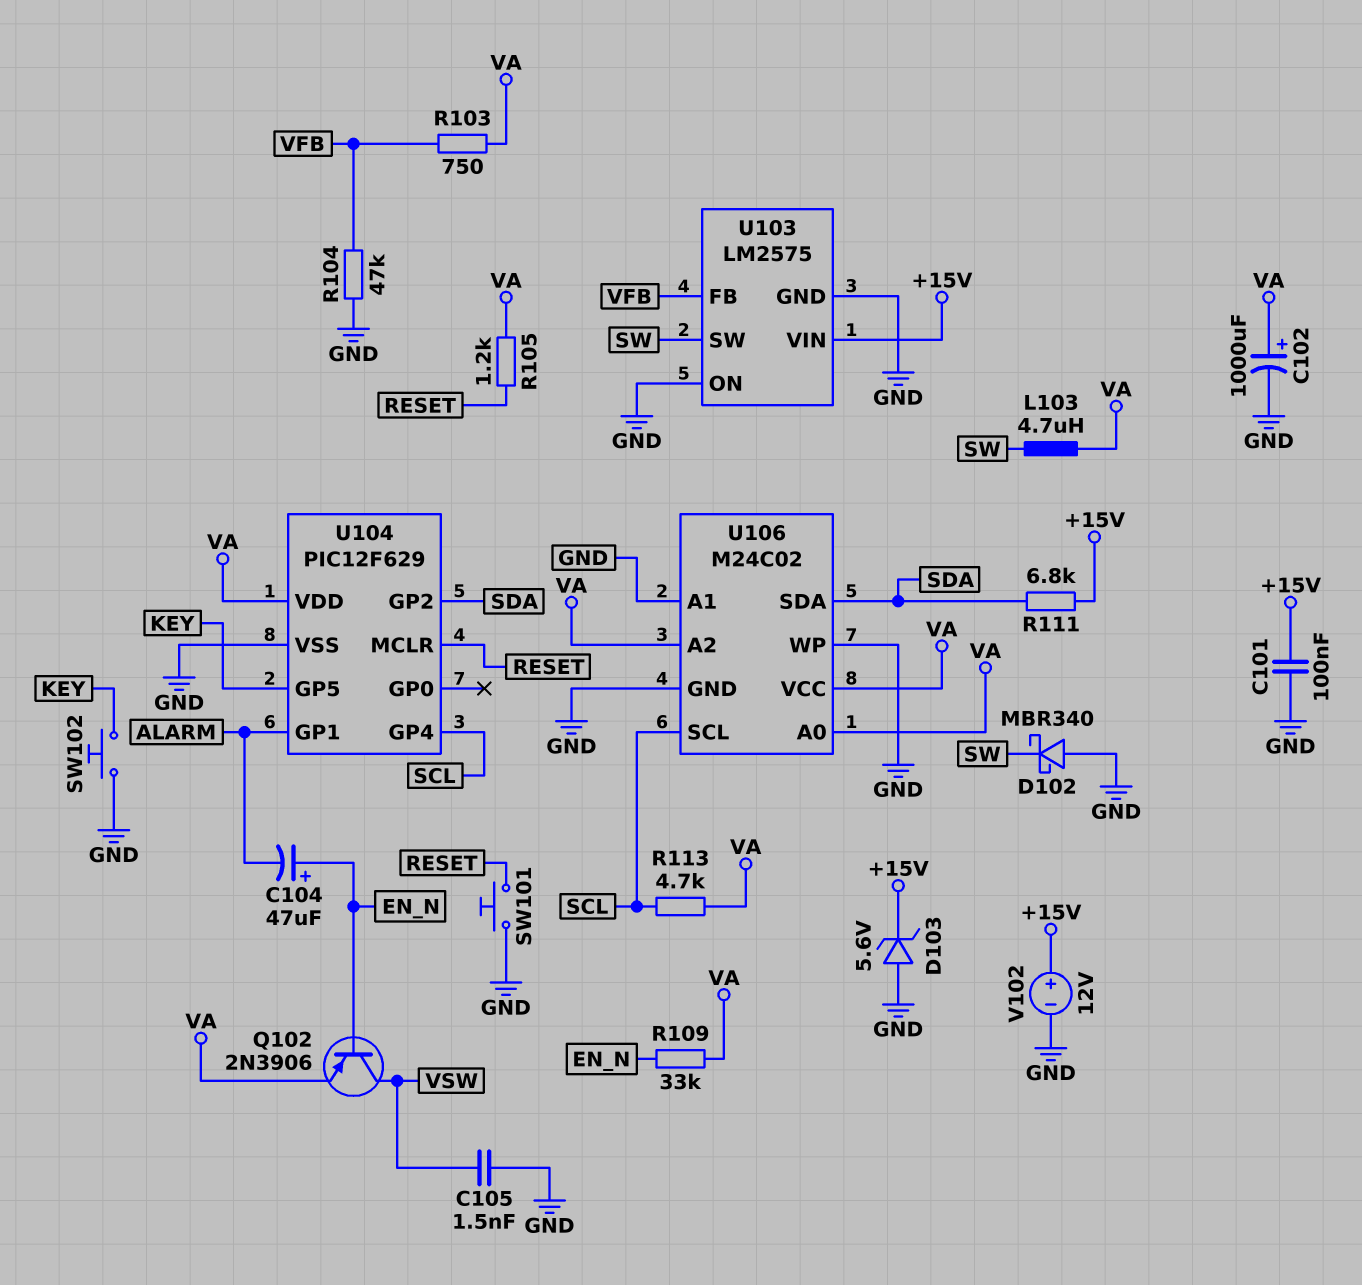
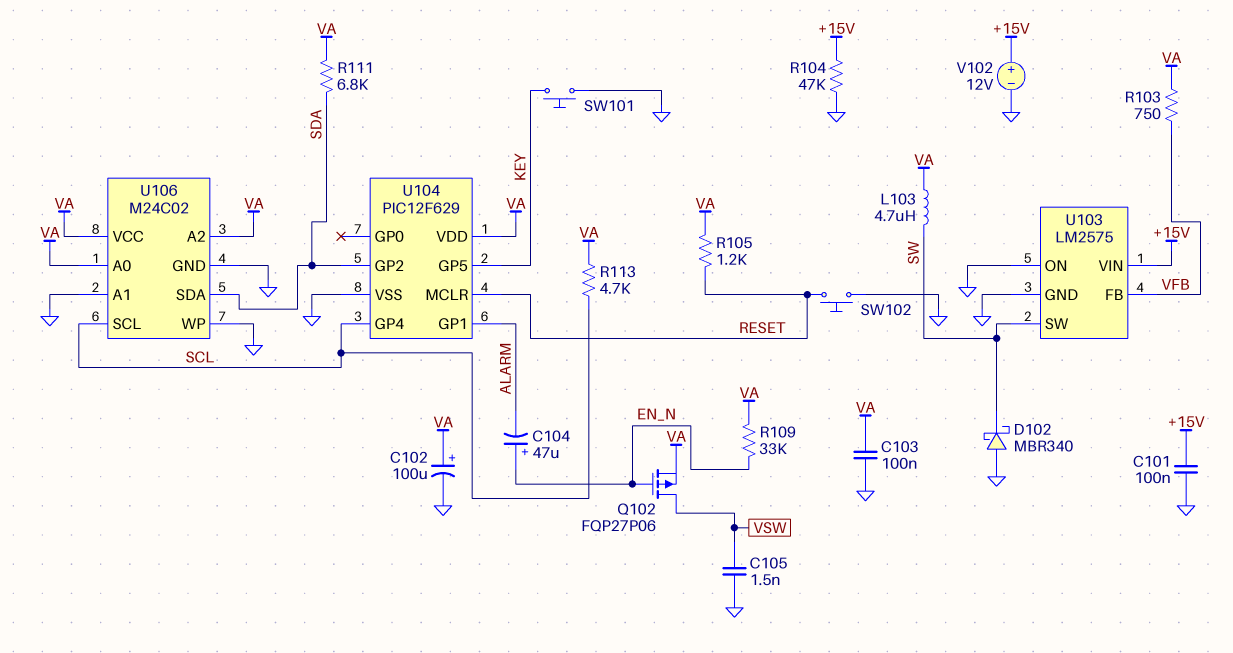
C102: 1000uF (plus VA, minus GND) -> 100uF (plus VA, minus GND)
C103: none -> 100nF (GND, VA)
D103: zener 5.6V (A GND, K +15V) -> none
Q102: PNP 2N3906 (B EN_N, C VSW, E VA) -> PMOS FQP27P06 (G EN_N, D VSW, S VA)
R104: 47k (GND, VFB) -> 47k (+15V, GND)
R111: 6.8k (+15V, SDA) -> 6.8k (SDA, VA)
SW101: button (GND, RESET) -> button (GND, KEY)
SW102: button (GND, KEY) -> button (GND, RESET)

